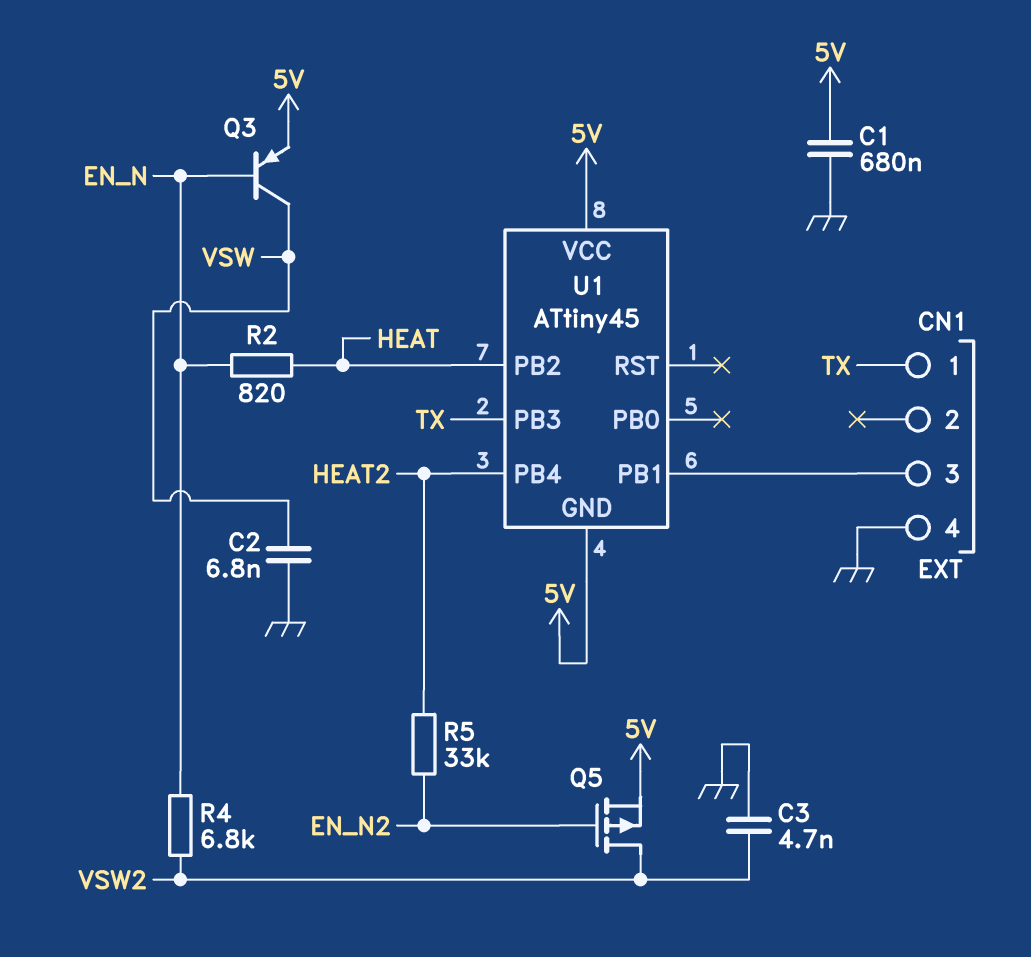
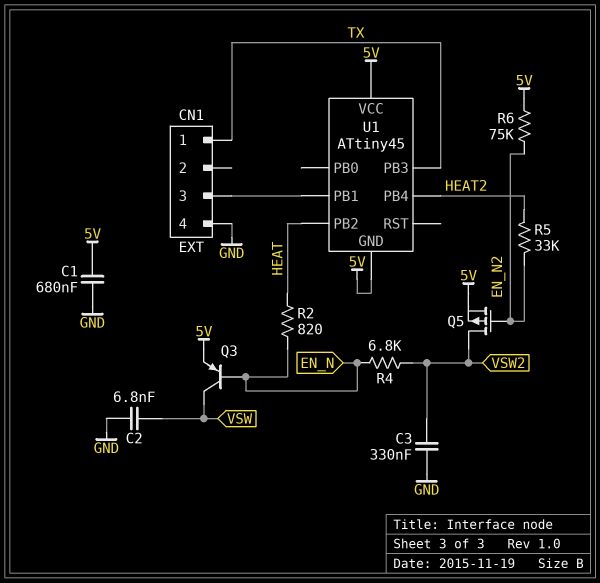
C3: 4.7nF (GND, VSW2) -> 330nF (GND, VSW2)
R6: none -> 75k (5V, EN_N2)

